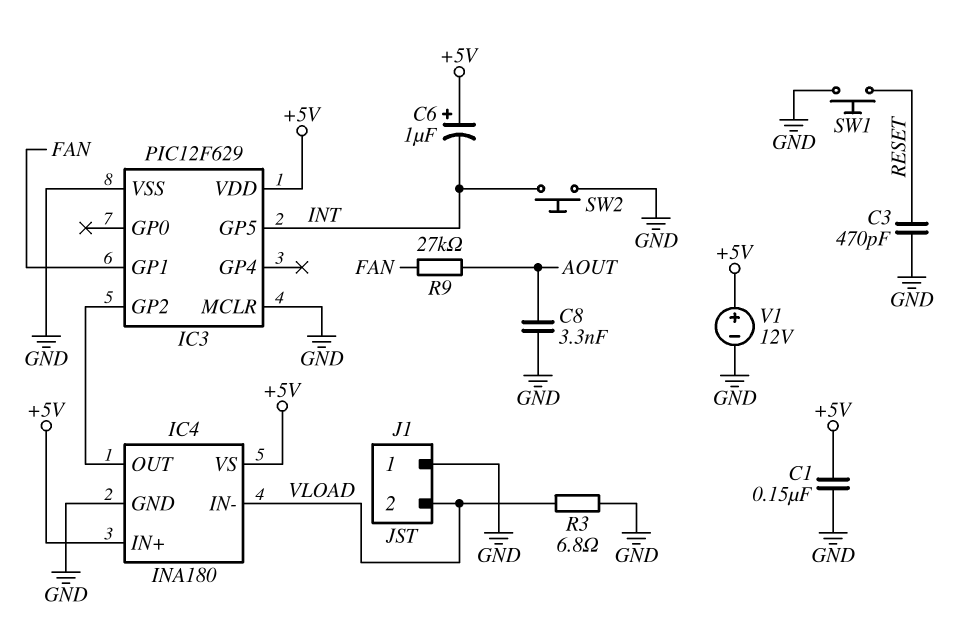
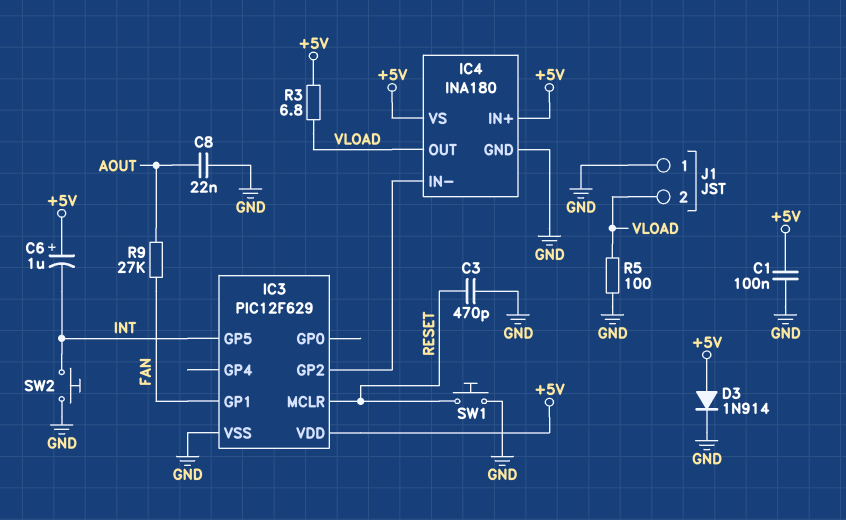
C1: 150nF (+5V, GND) -> 100nF (+5V, GND)
C8: 3.3nF (AOUT, GND) -> 22nF (AOUT, GND)
D3: none -> diode 1N914 (A +5V, K GND)
IC3 pin MCLR: GND -> RESET
IC4 pin IN-: VLOAD -> IC3/GP2
IC4 pin OUT: IC3/GP2 -> VLOAD
R3: 6.8 (GND, VLOAD) -> 6.8 (+5V, VLOAD)
R5: none -> 100 (GND, VLOAD)
V1: 12V (plus +5V, minus GND) -> none

